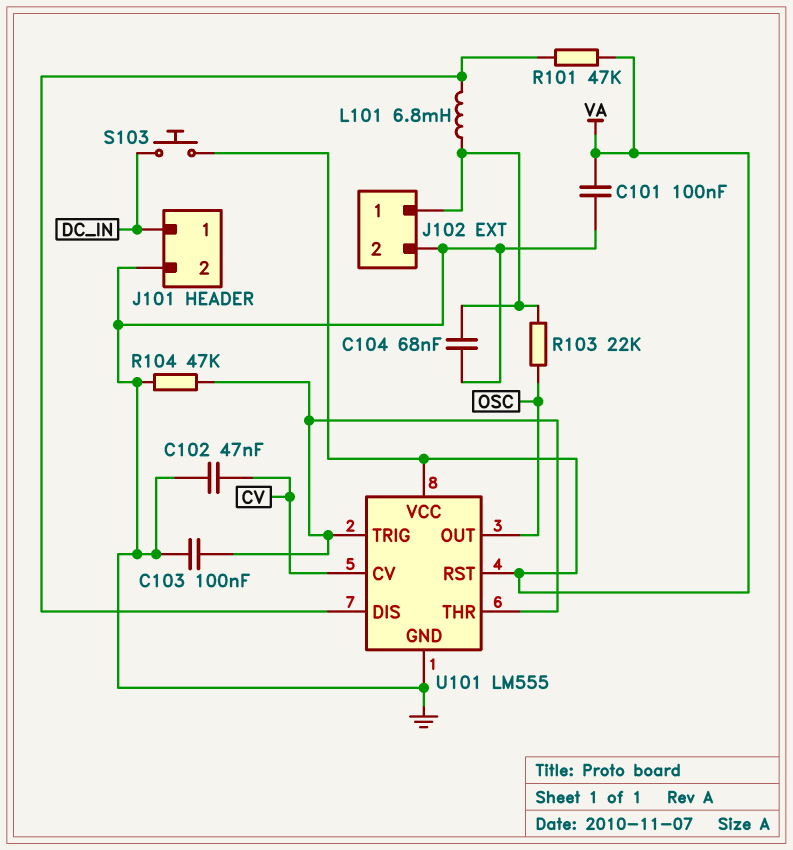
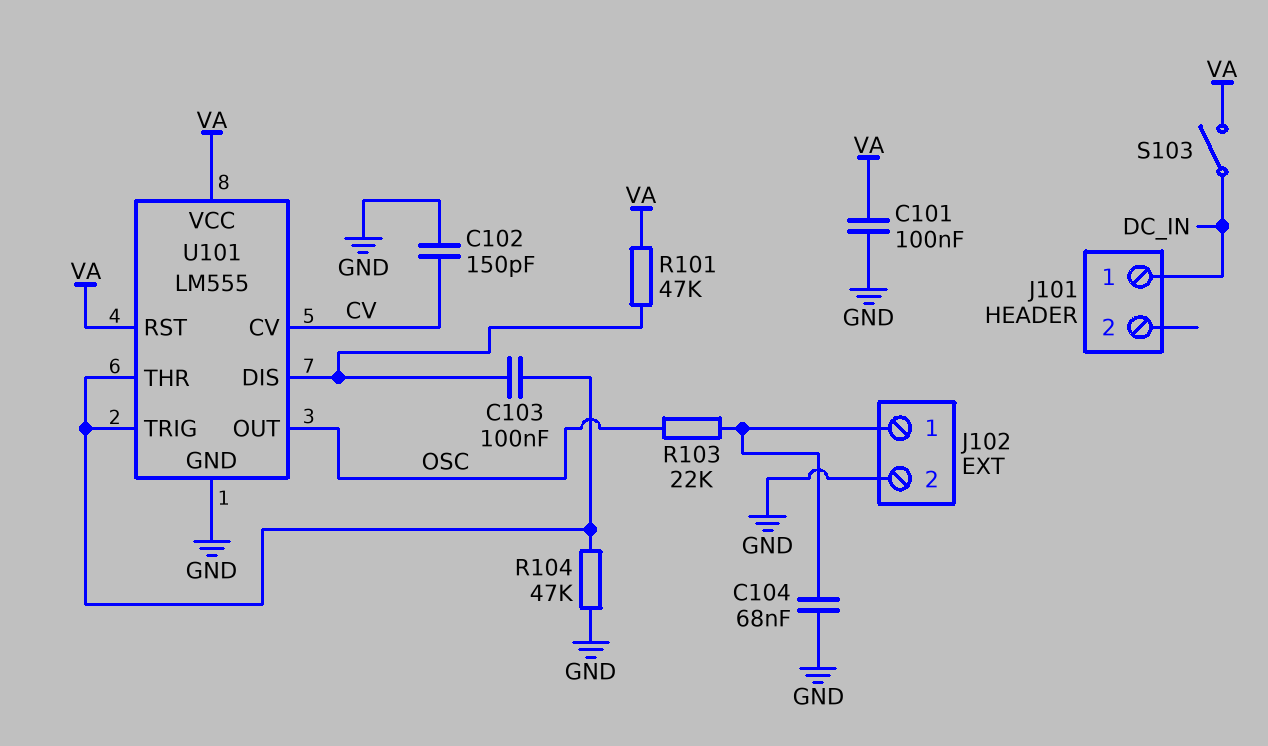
C102: 47nF (CV, GND) -> 150pF (CV, GND)
C103: 100nF (GND, U101/THR) -> 100nF (U101/DIS, U101/THR)
J101 pin 2: GND -> none
L101: 6.8mH (J102/1, U101/DIS) -> none
S103: button (DC_IN, VA) -> switch (DC_IN, VA)

